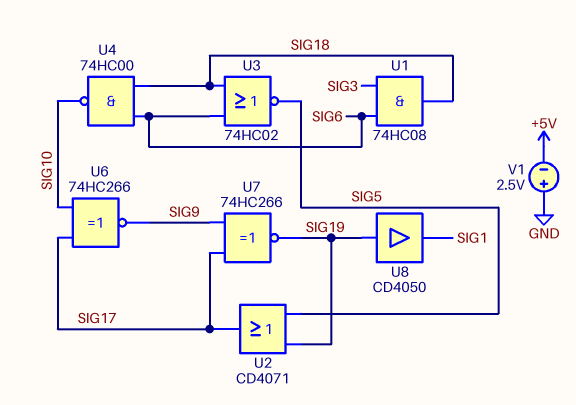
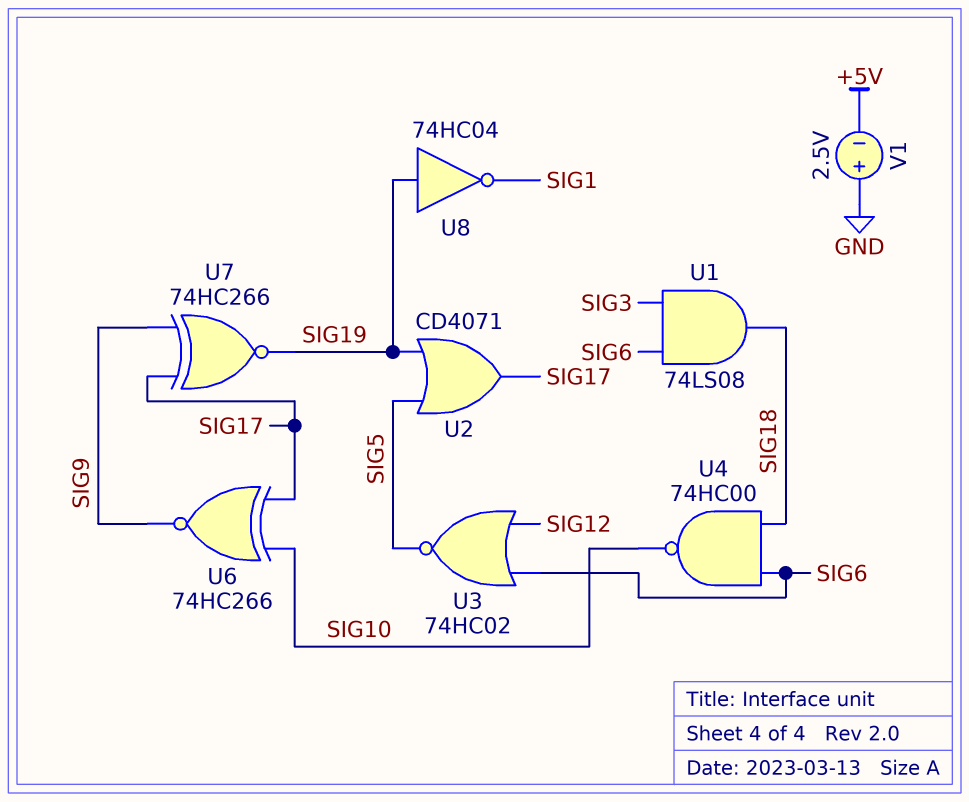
U1: AND 74HC08 (in SIG3, in SIG6, out SIG18) -> AND 74LS08 (in SIG3, in SIG6, out SIG18)
U3: NOR 74HC02 (in SIG6, in SIG18, out SIG5) -> NOR 74HC02 (in SIG6, in SIG12, out SIG5)
U8: buffer CD4050 (in SIG19, out SIG1) -> NOT 74HC04 (in SIG19, out SIG1)

